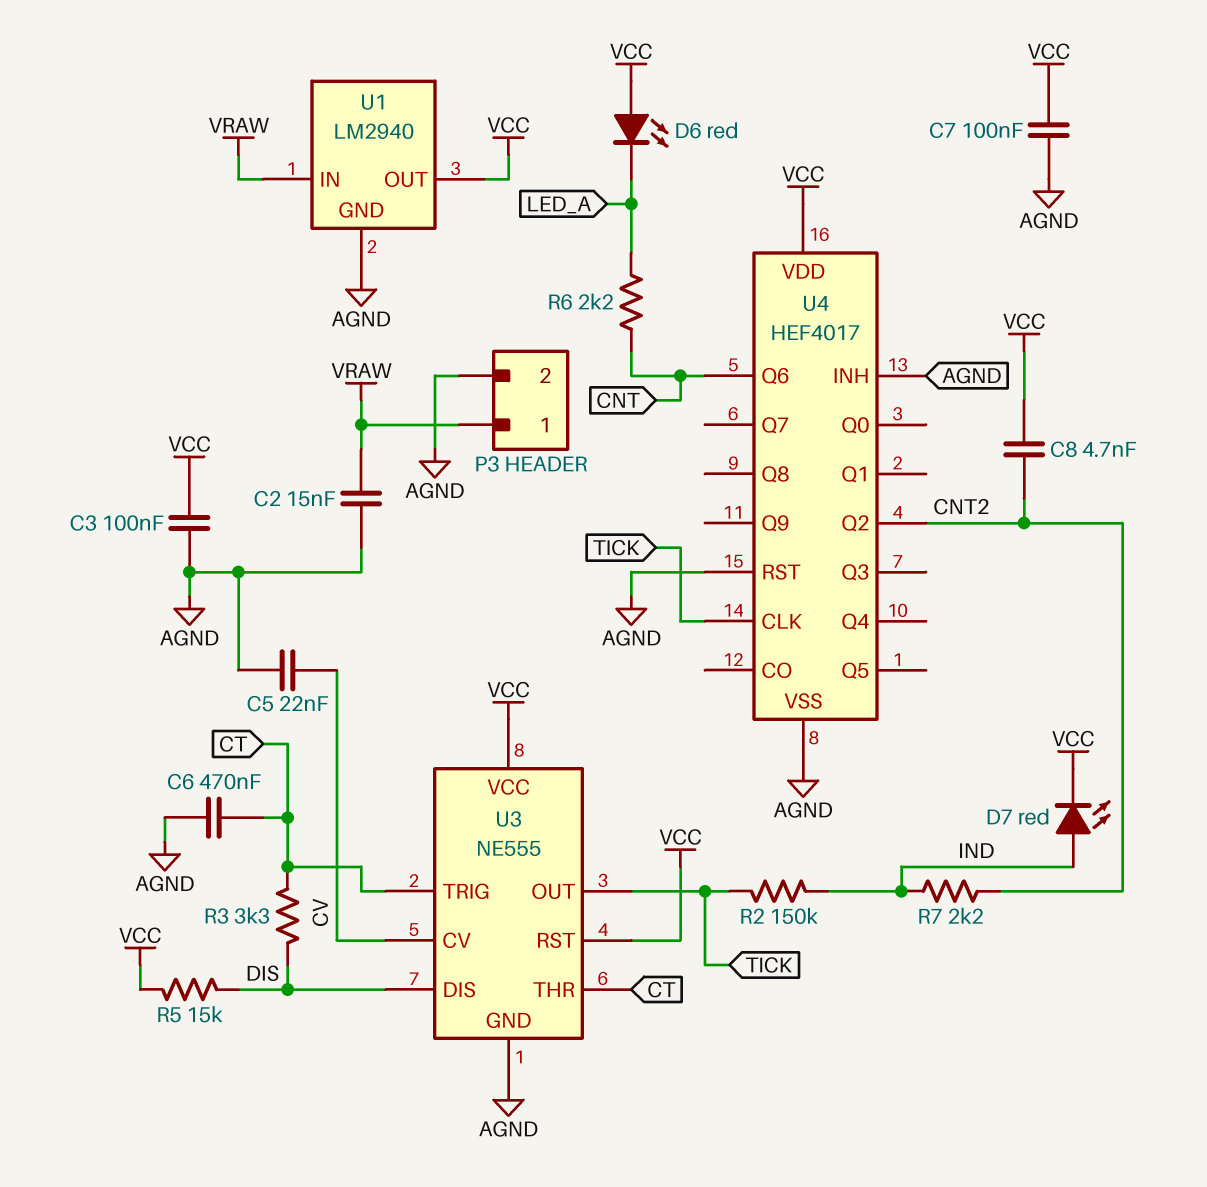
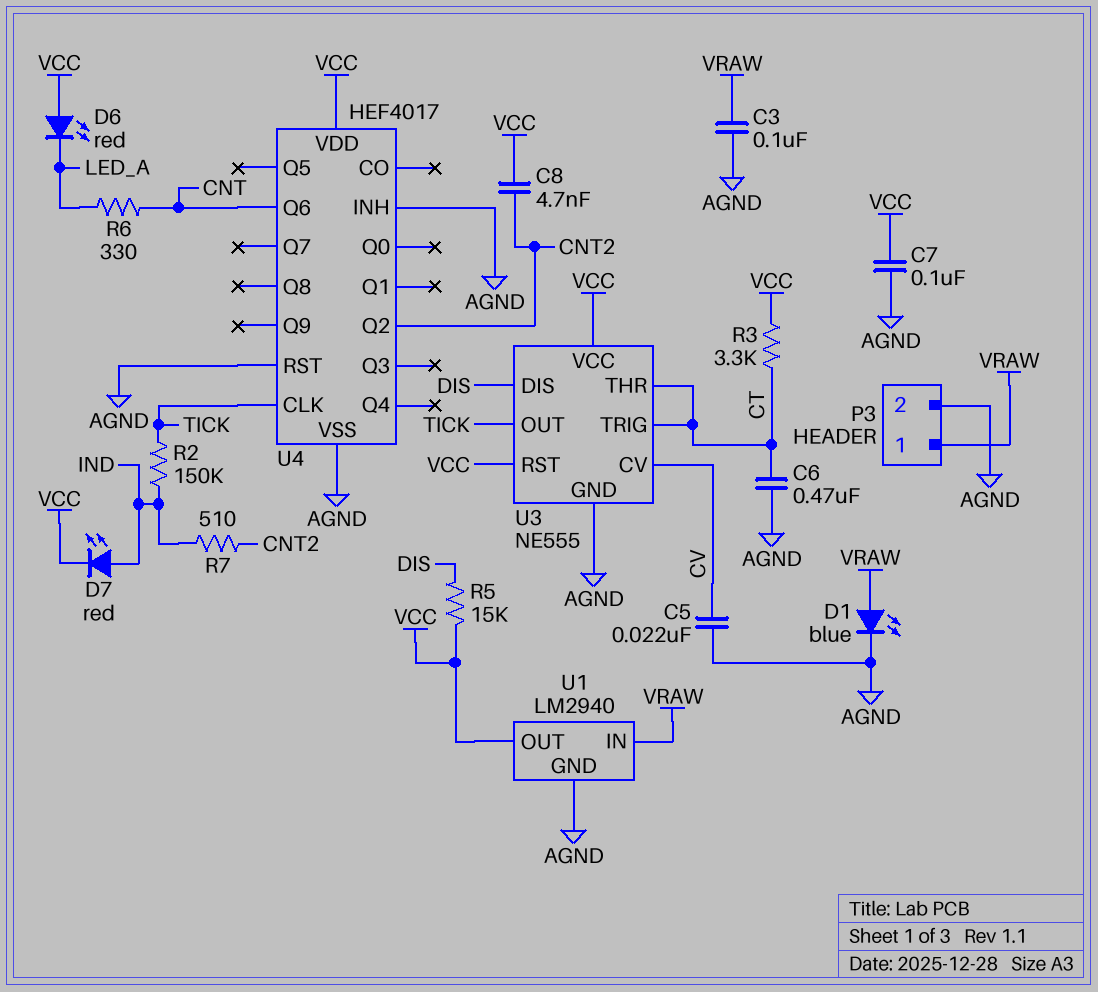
C2: 15nF (AGND, VRAW) -> none
C3: 100nF (AGND, VCC) -> 100nF (AGND, VRAW)
D1: none -> LED blue (A VRAW, K AGND)
R3: 3.3k (CT, DIS) -> 3.3k (CT, VCC)
R6: 2.2k (CNT, LED_A) -> 330 (CNT, LED_A)
R7: 2.2k (CNT2, IND) -> 510 (CNT2, IND)

